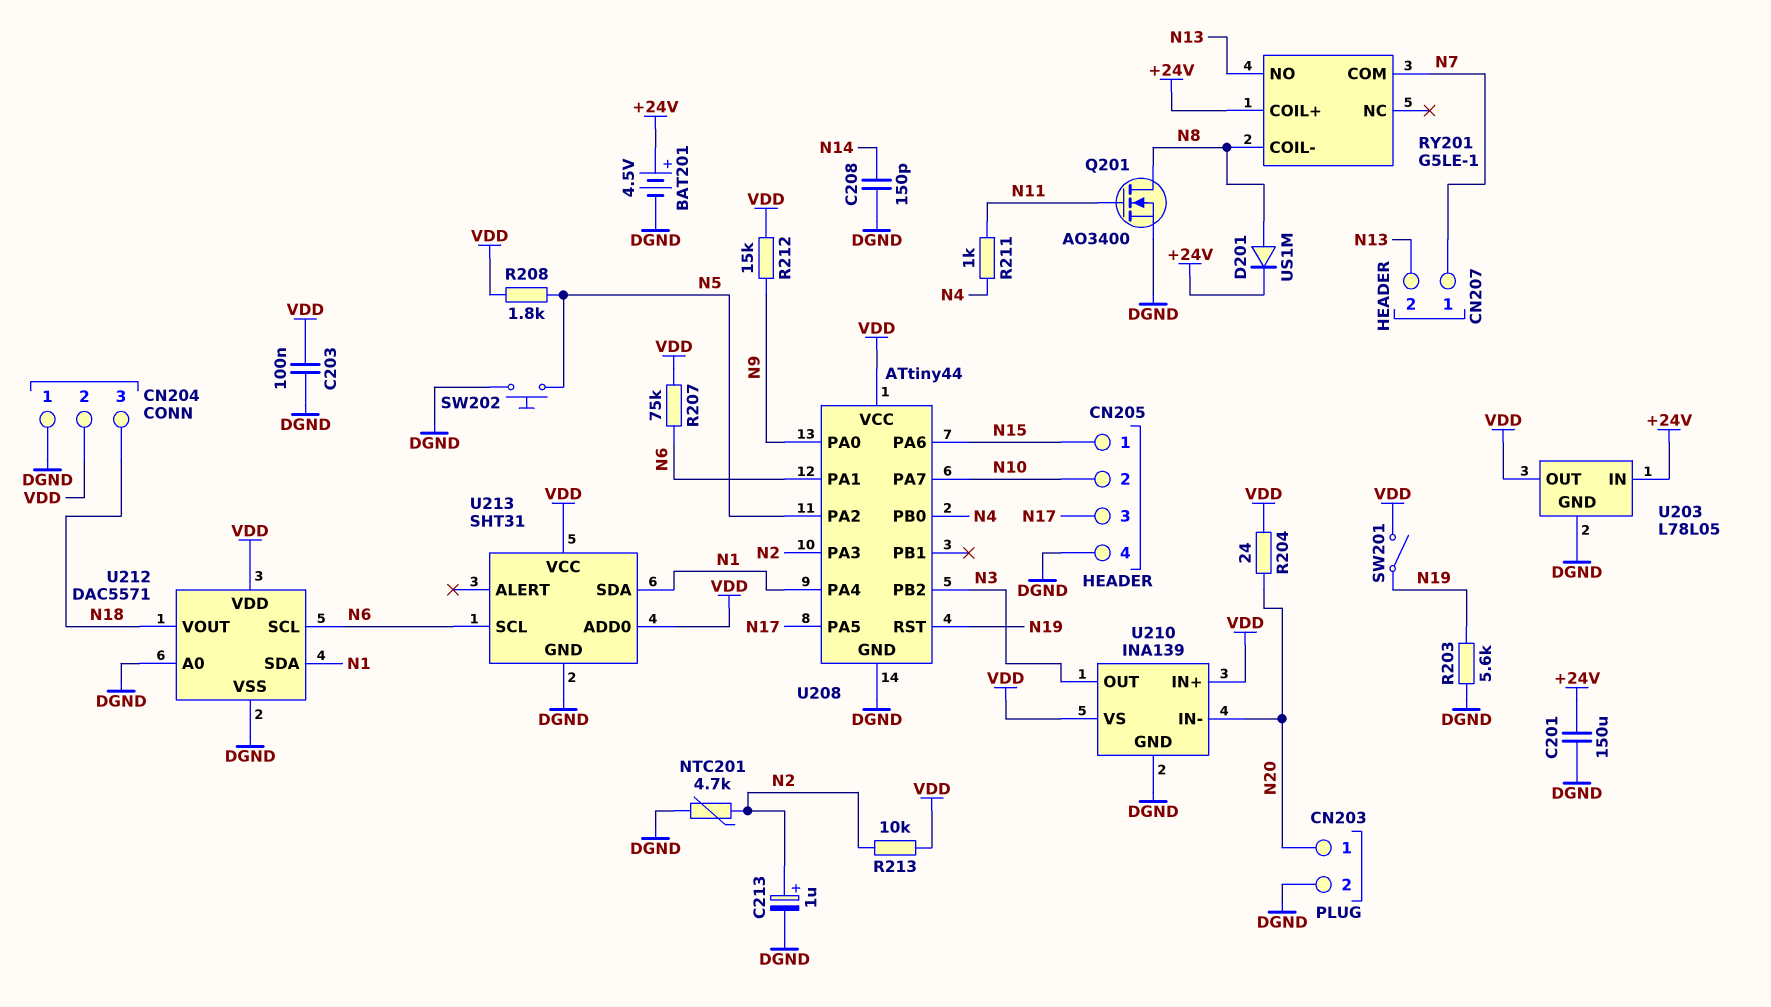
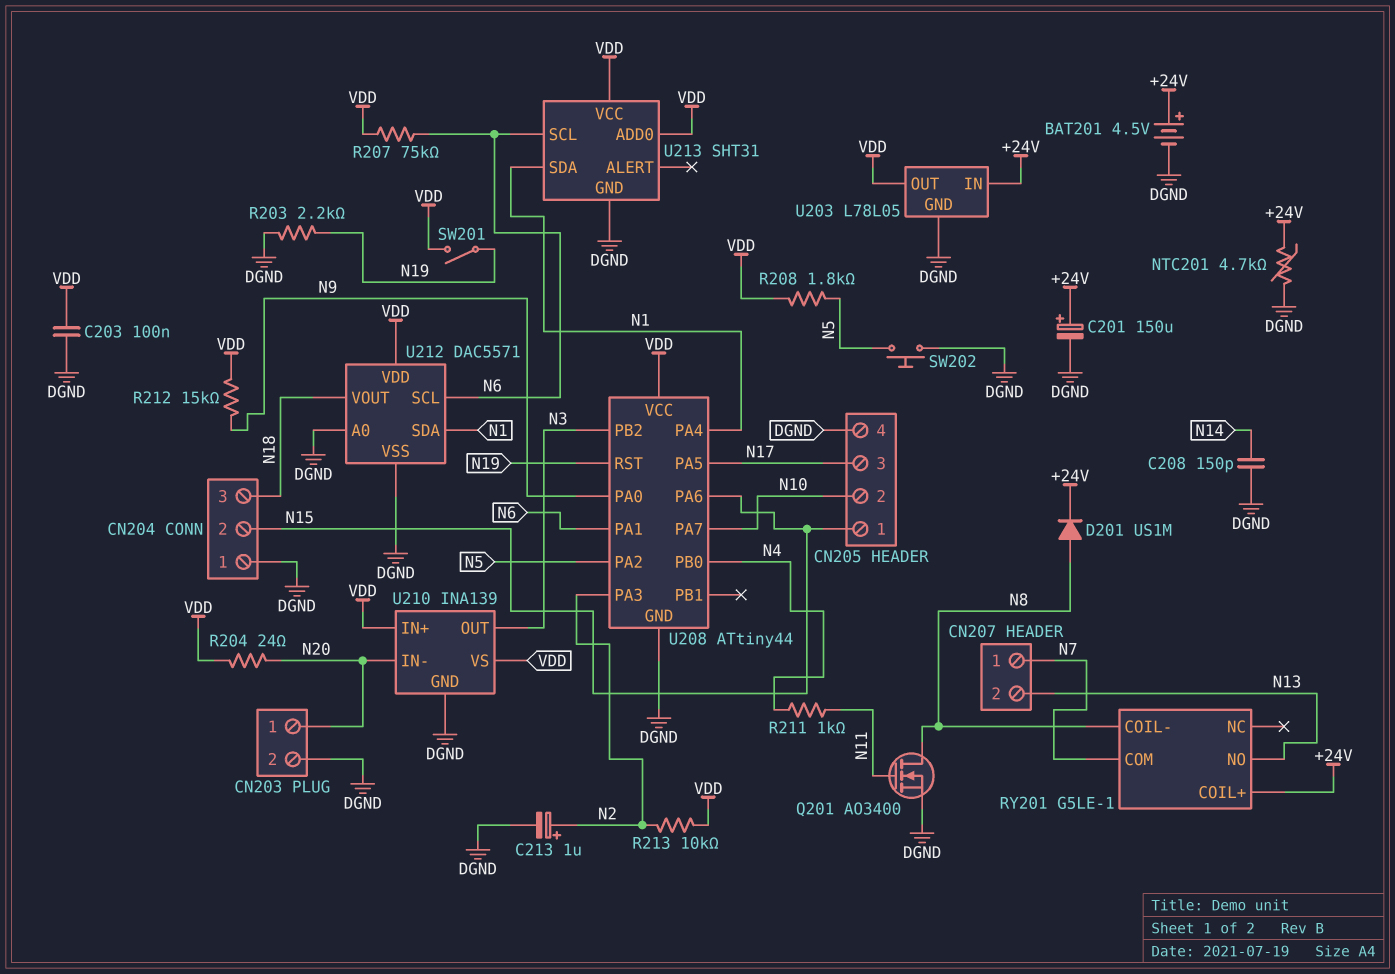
C201: 150uF (+24V, DGND) -> 150uF (plus +24V, minus DGND)
CN204 pin 2: VDD -> N15
NTC201: 4.7k (DGND, N2) -> 4.7k (+24V, DGND)
R203: 5.6k (DGND, N19) -> 2.2k (DGND, N19)

